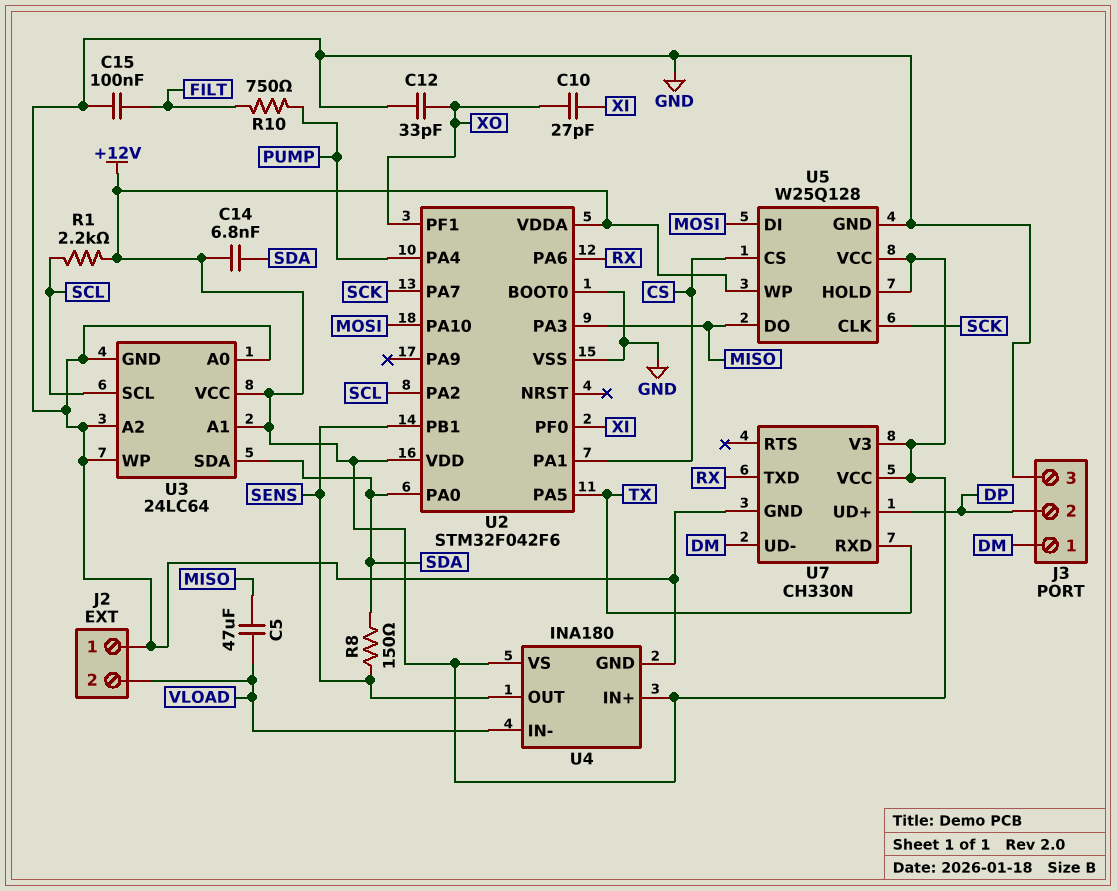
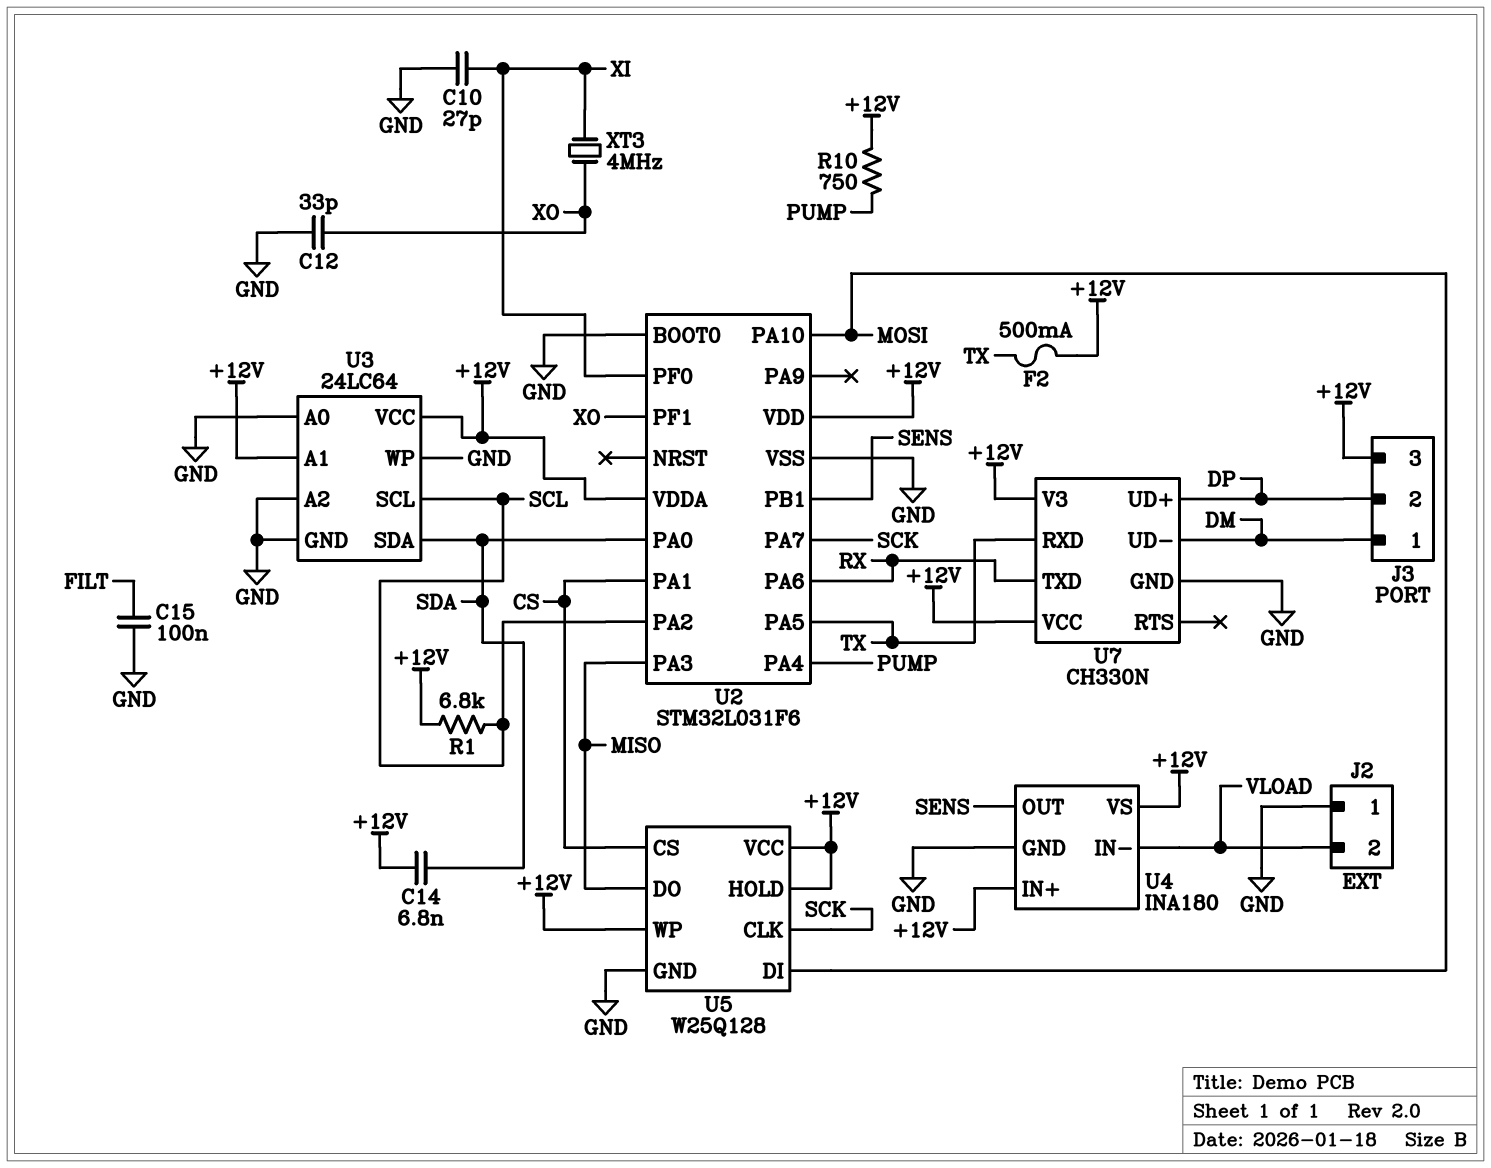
C5: 47uF (MISO, VLOAD) -> none
C10: 27pF (XI, XO) -> 27pF (GND, XI)
F2: none -> 500mA (+12V, TX)
J3 pin 3: GND -> +12V
R1: 2.2k (+12V, SCL) -> 6.8k (+12V, SCL)
R8: 150 (SDA, SENS) -> none
R10: 750 (FILT, PUMP) -> 750 (+12V, PUMP)
U2: STM32F042F6 -> STM32L031F6
XT3: none -> 4MHz (XI, XO)

